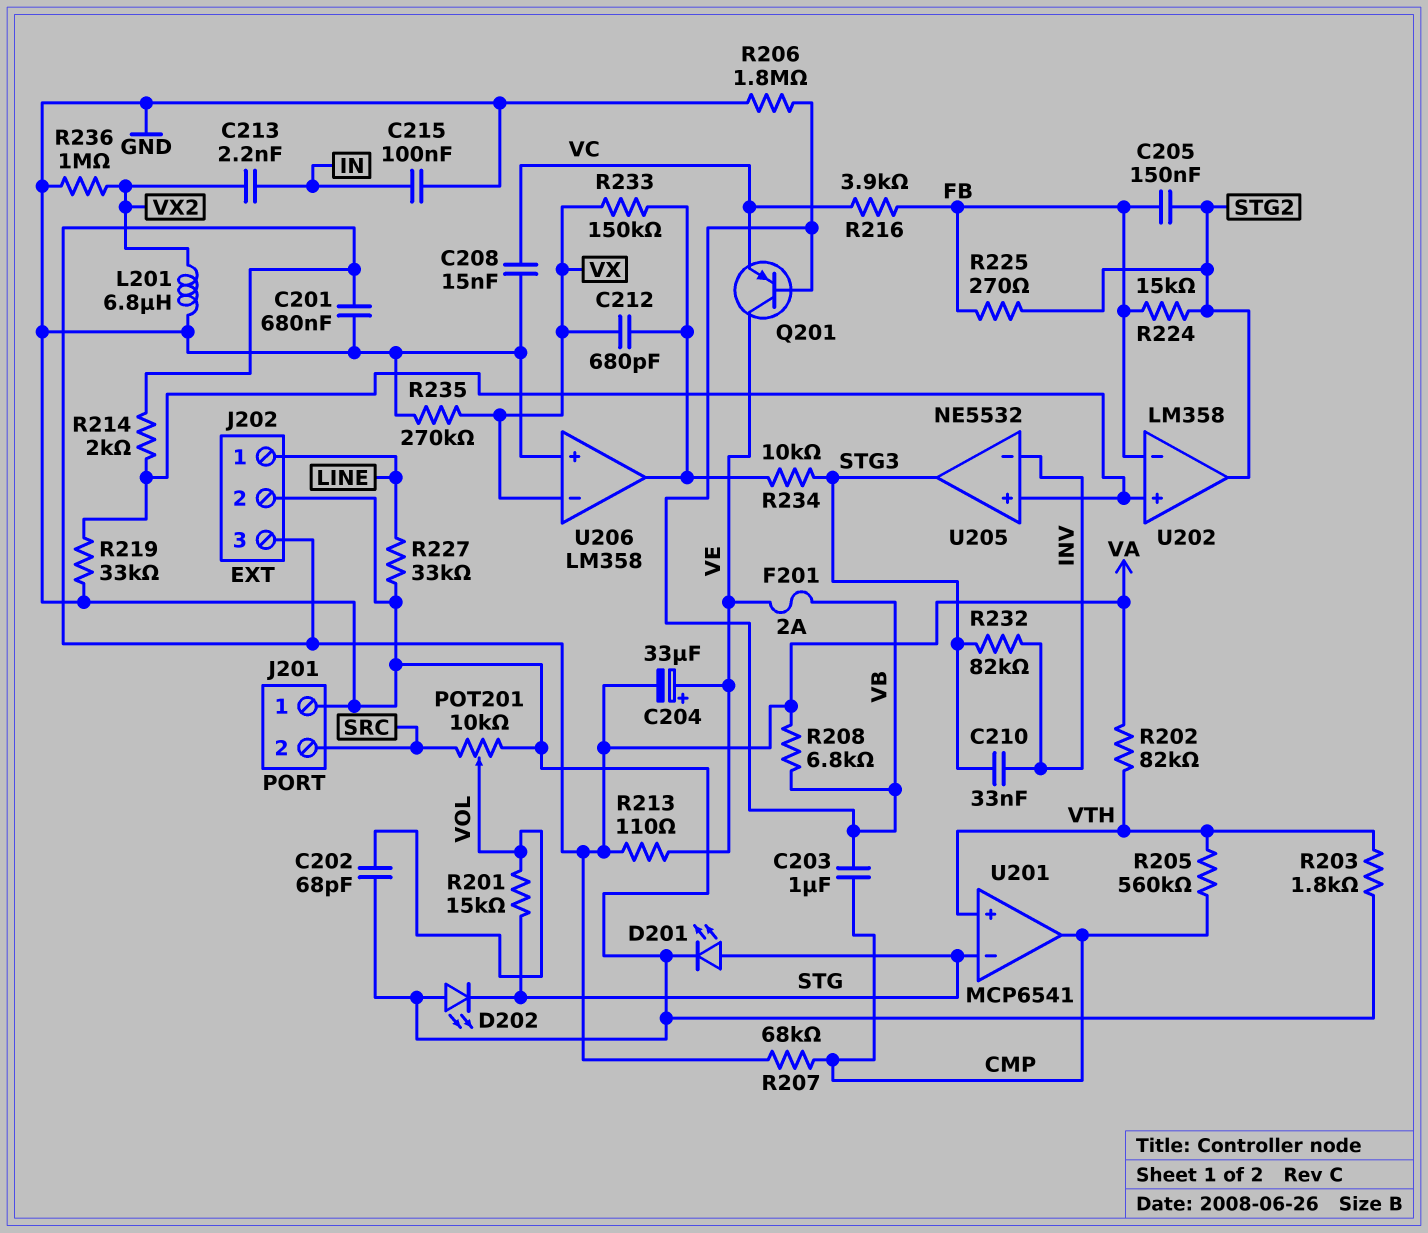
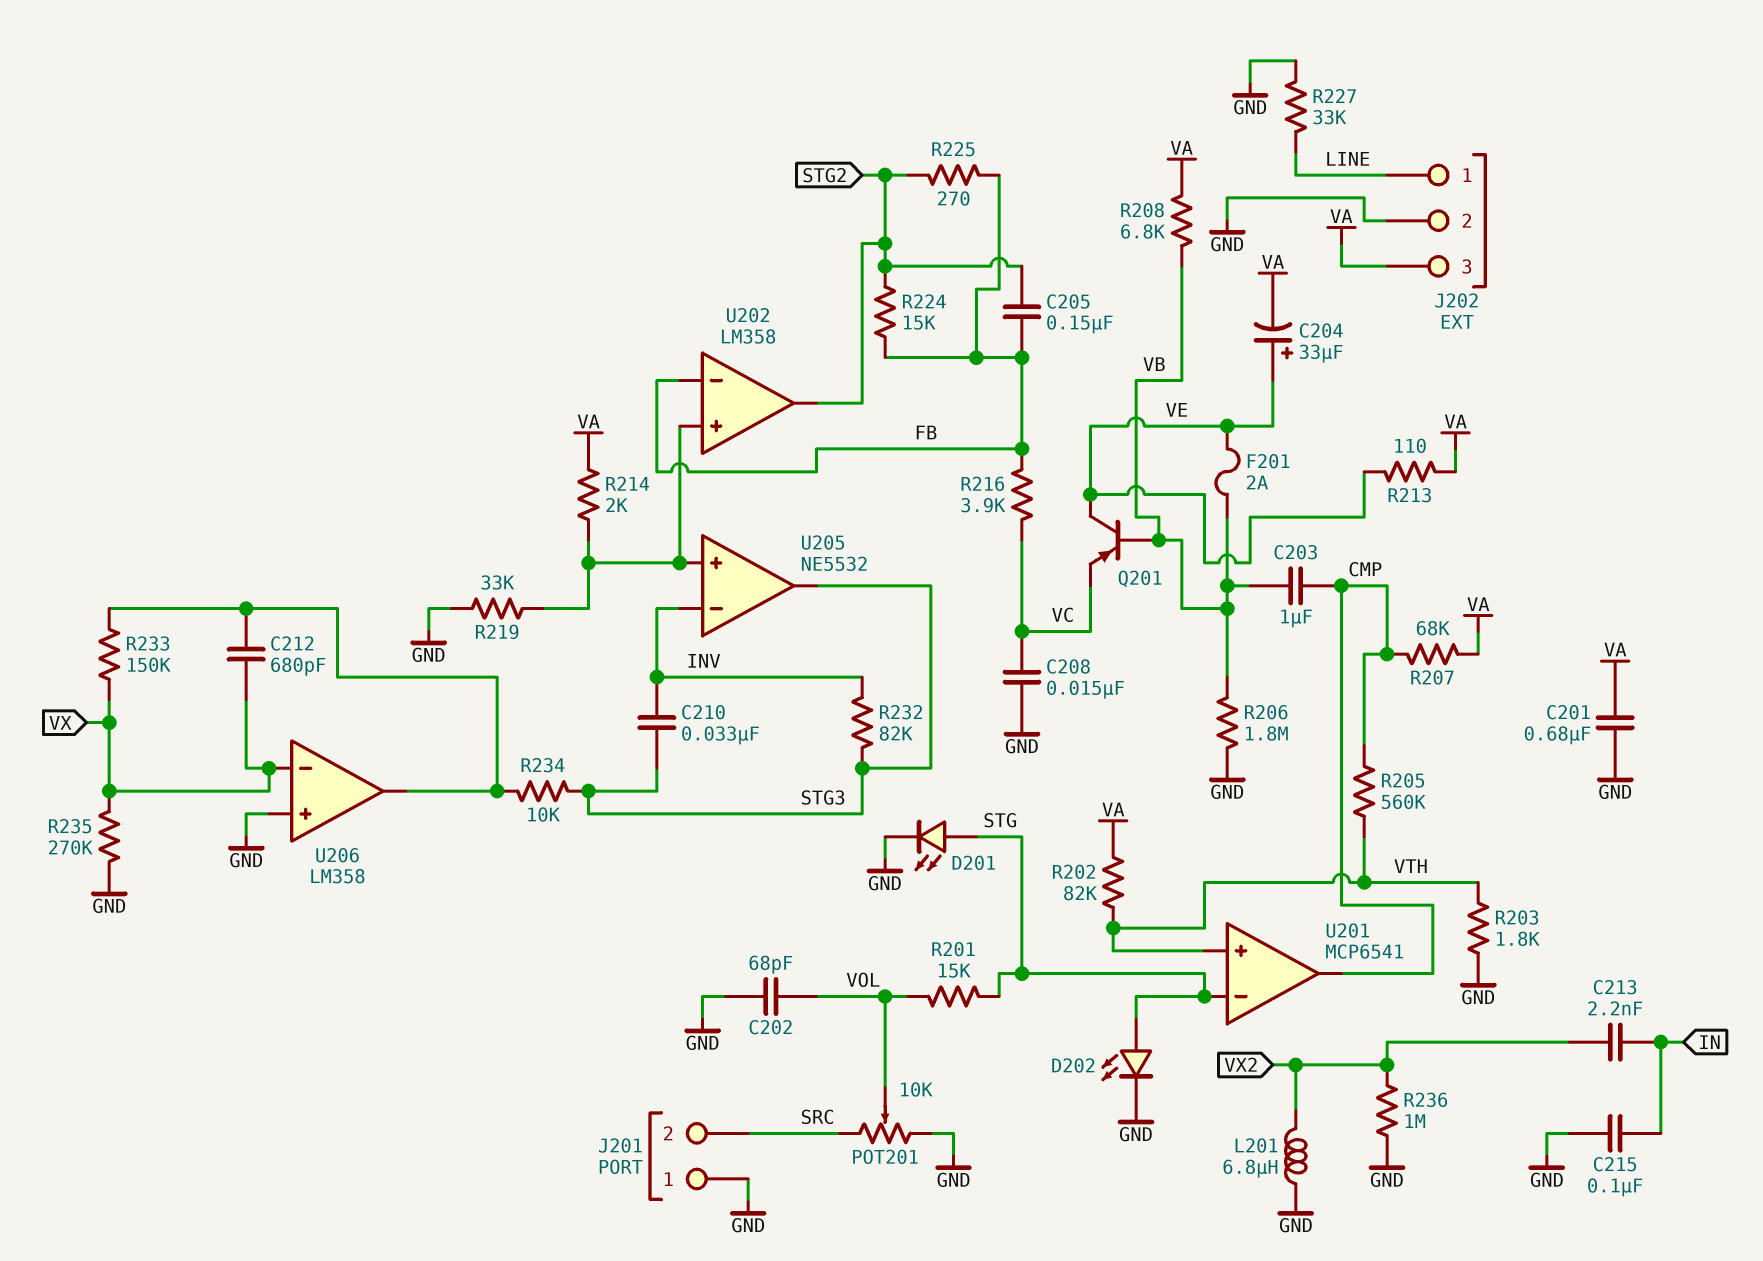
D202: LED (A GND, K STG) -> LED (A STG, K GND)

